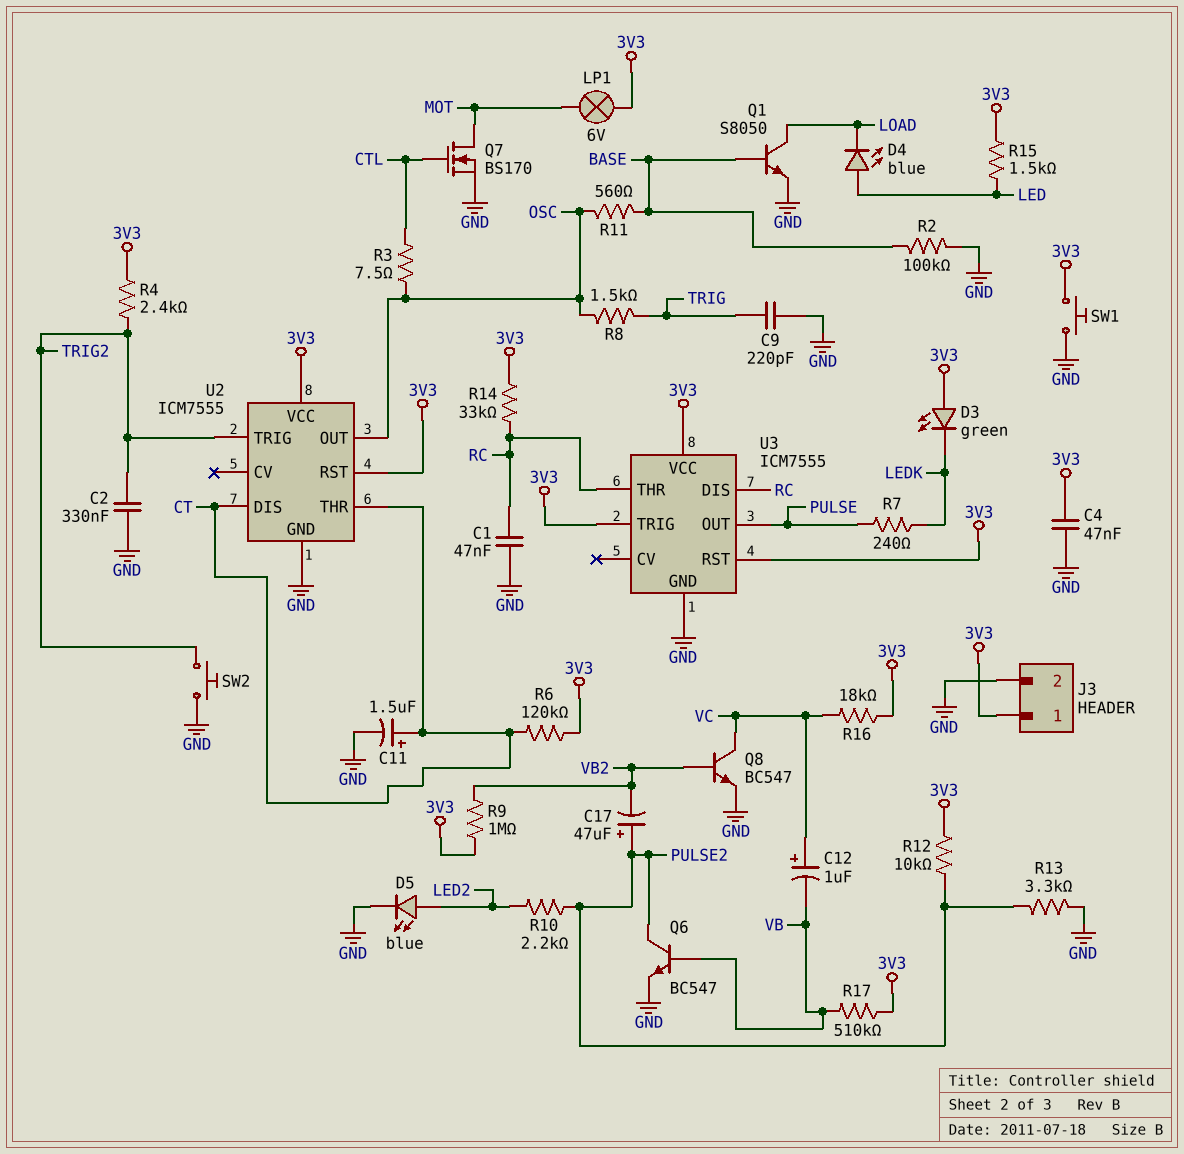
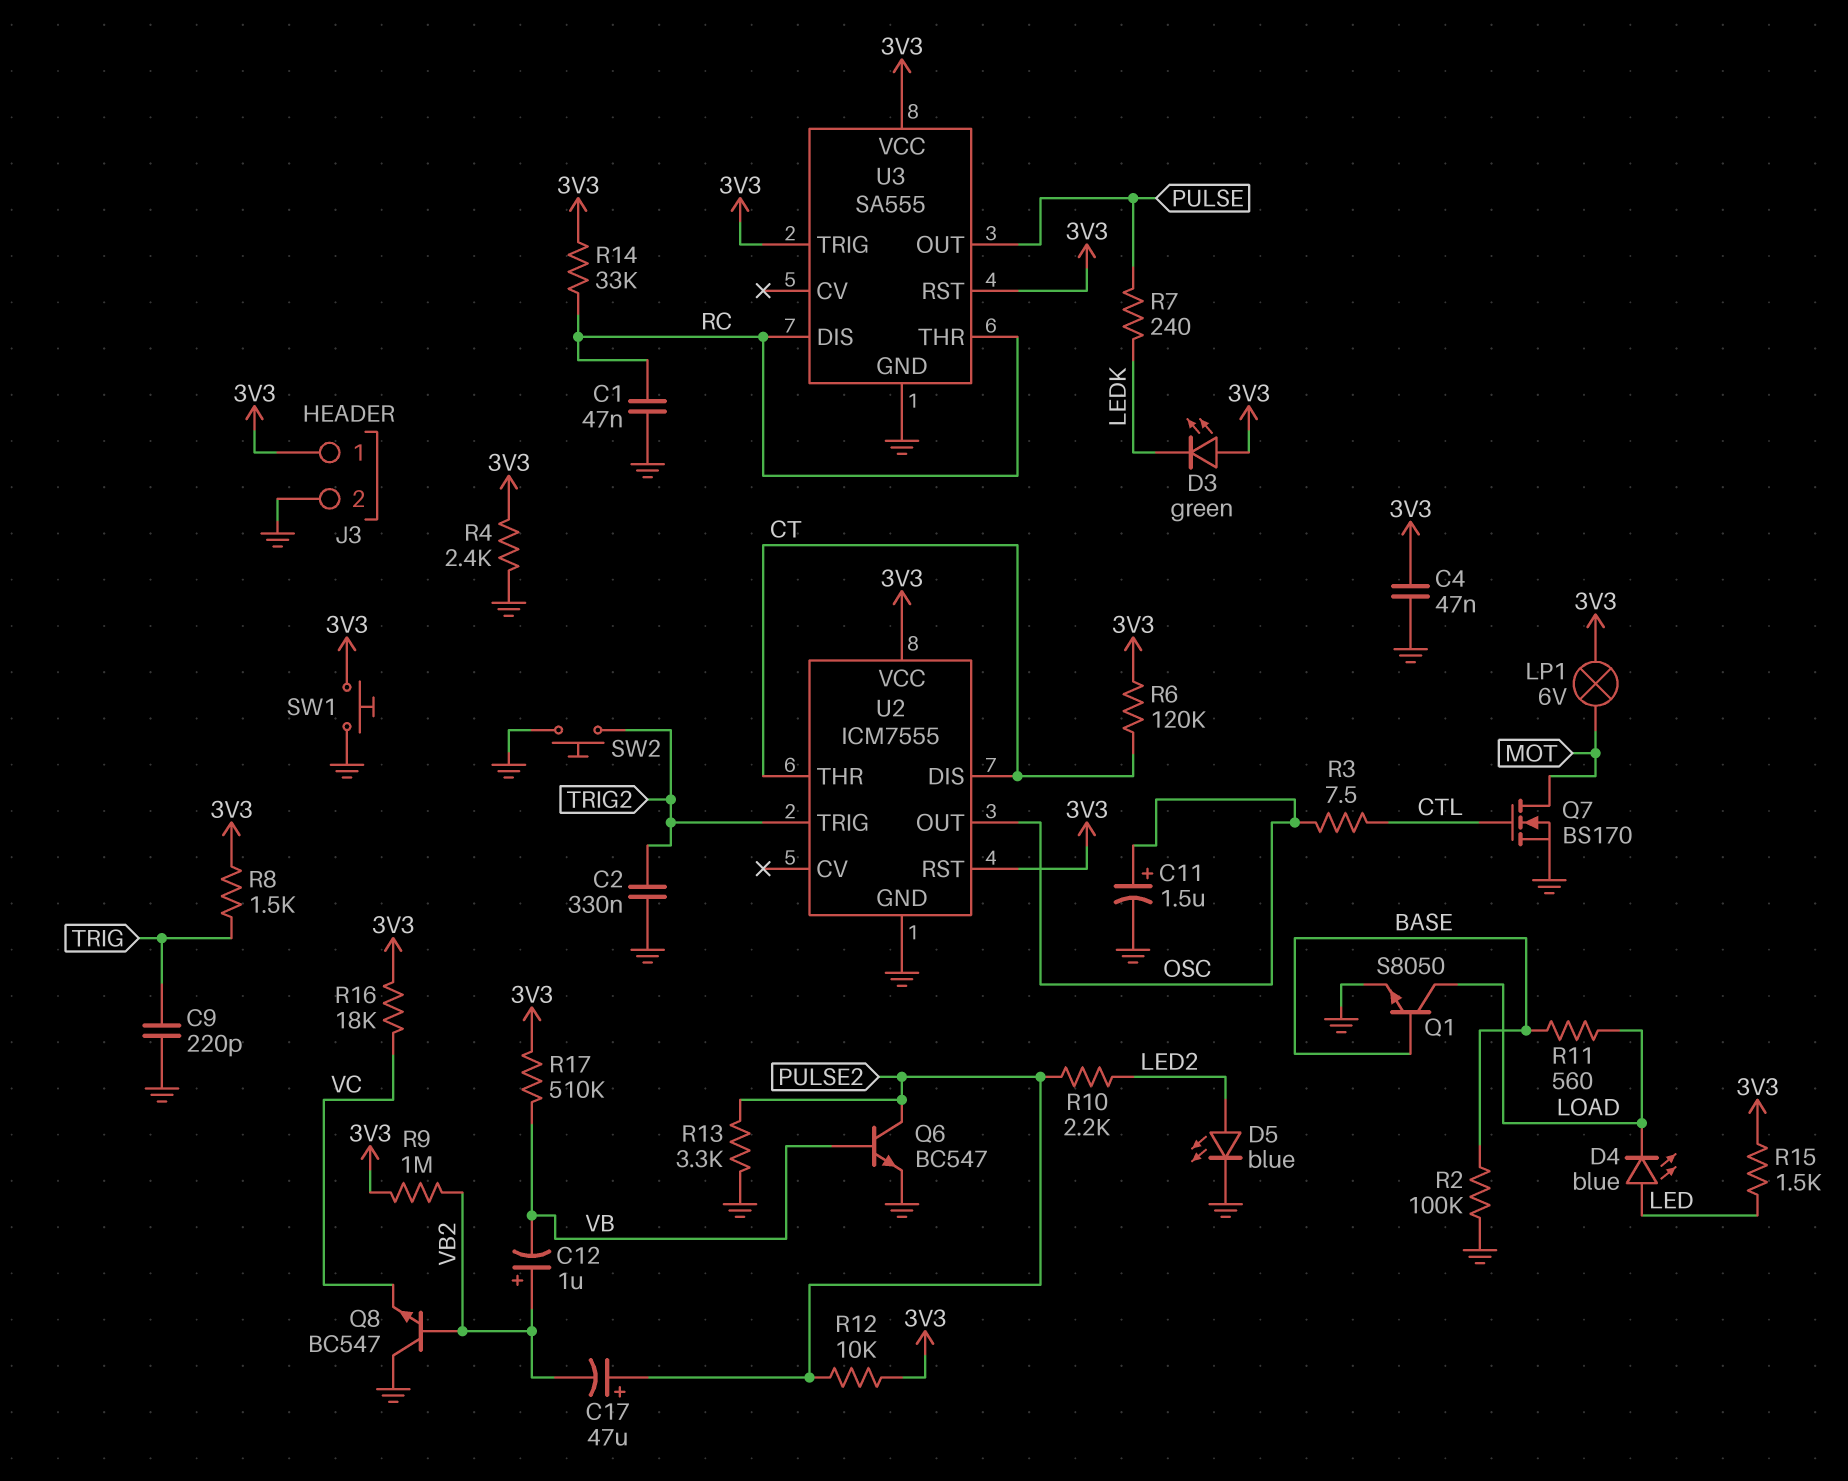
C11: 1.5uF (plus CT, minus GND) -> 1.5uF (plus OSC, minus GND)
C12: 1uF (plus VC, minus VB) -> 1uF (plus VB2, minus VB)
Q8: NPN BC547 (B VB2, C VC, E GND) -> NPN BC547 (B VB2, C GND, E VC)
R4: 2.4k (3V3, TRIG2) -> 2.4k (3V3, GND)
R8: 1.5k (OSC, TRIG) -> 1.5k (3V3, TRIG)
R11: 560 (BASE, OSC) -> 560 (BASE, LOAD)
U3: ICM7555 -> SA555

